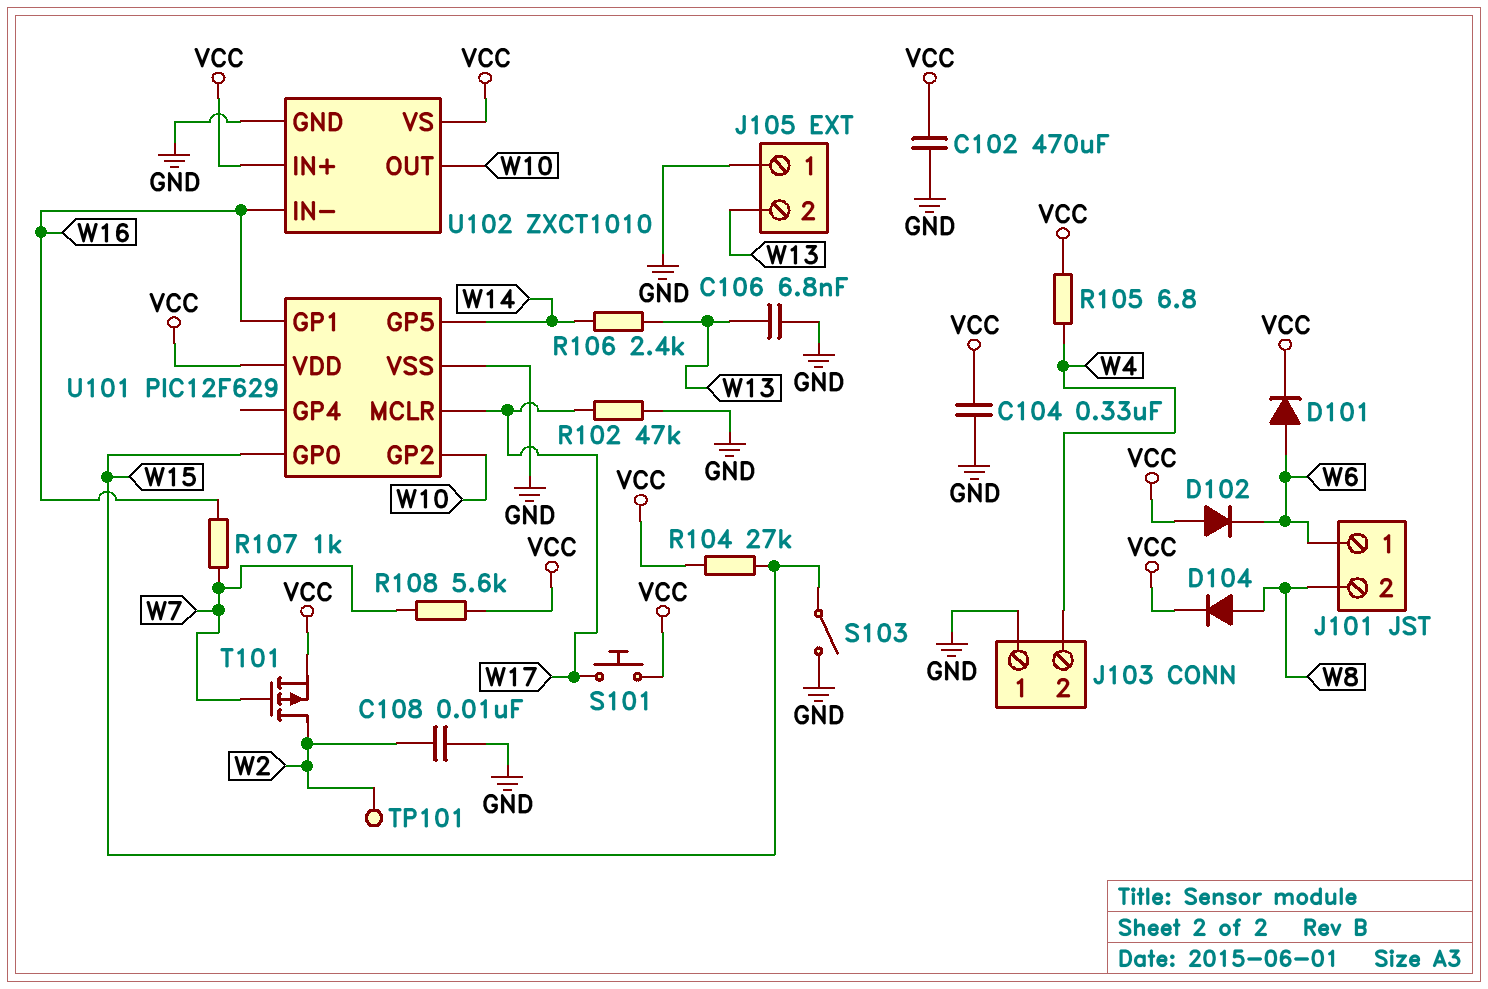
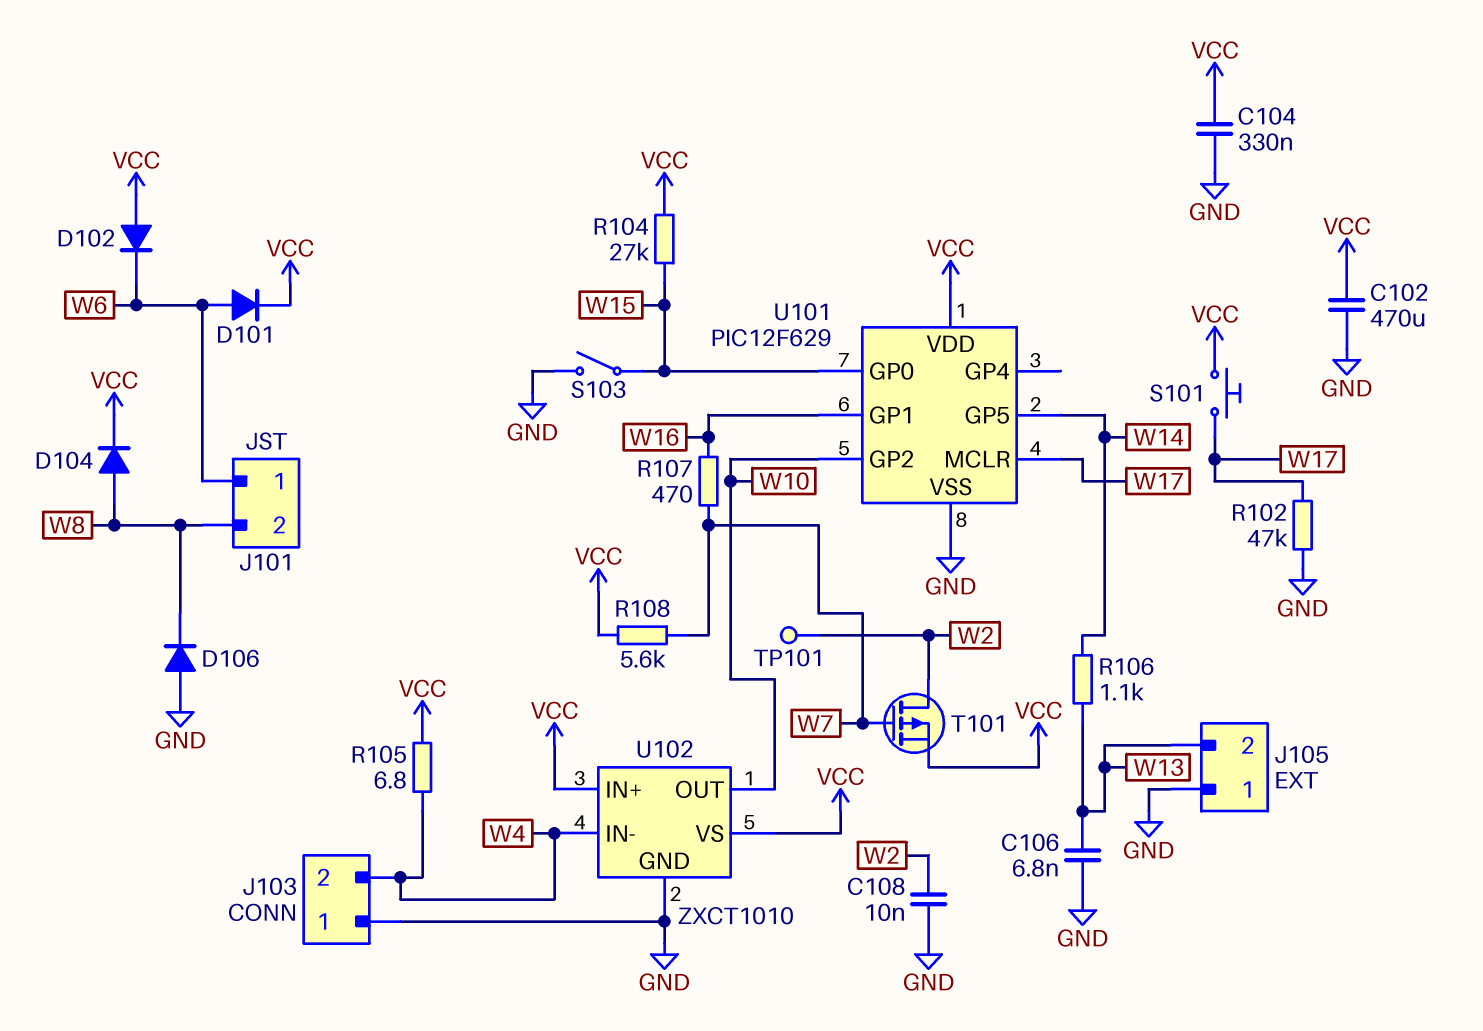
D106: none -> diode (A GND, K W8)
R106: 2.4k (W13, W14) -> 1.1k (W13, W14)
R107: 1k (W7, W16) -> 470 (W7, W16)
U102 pin IN-: W16 -> W4

